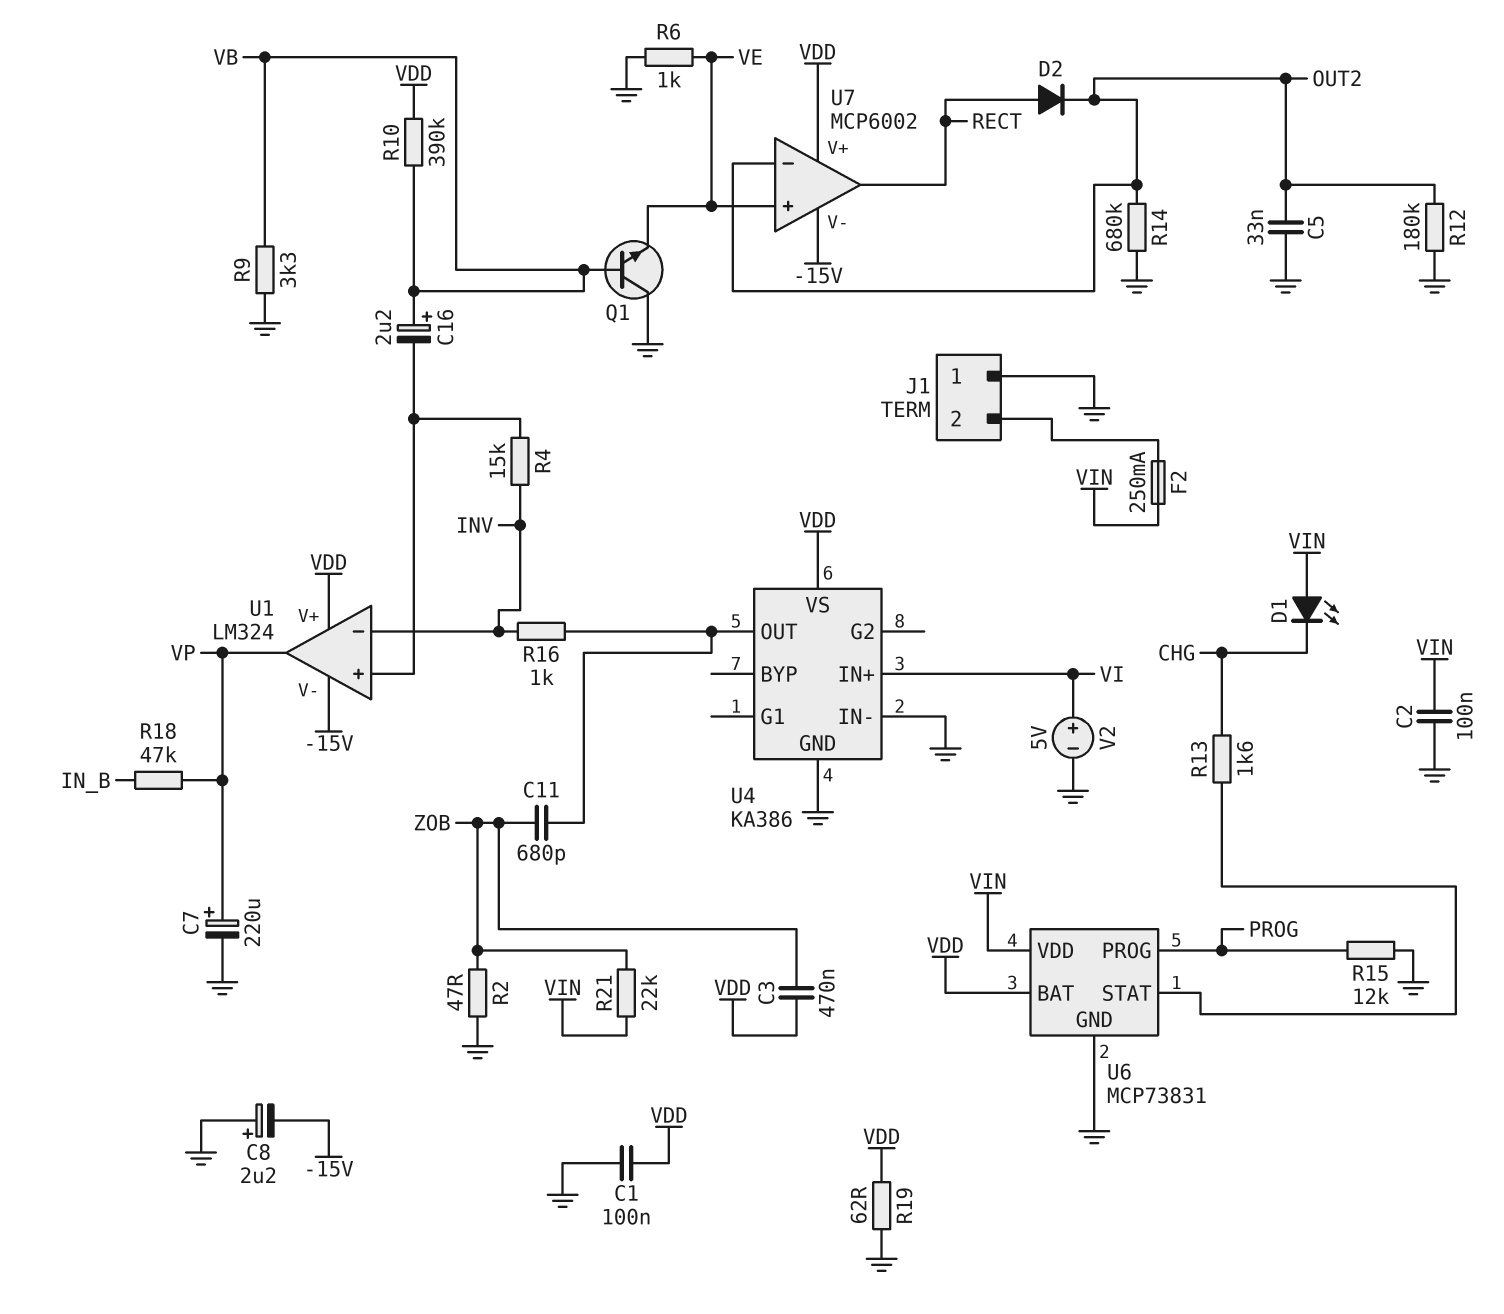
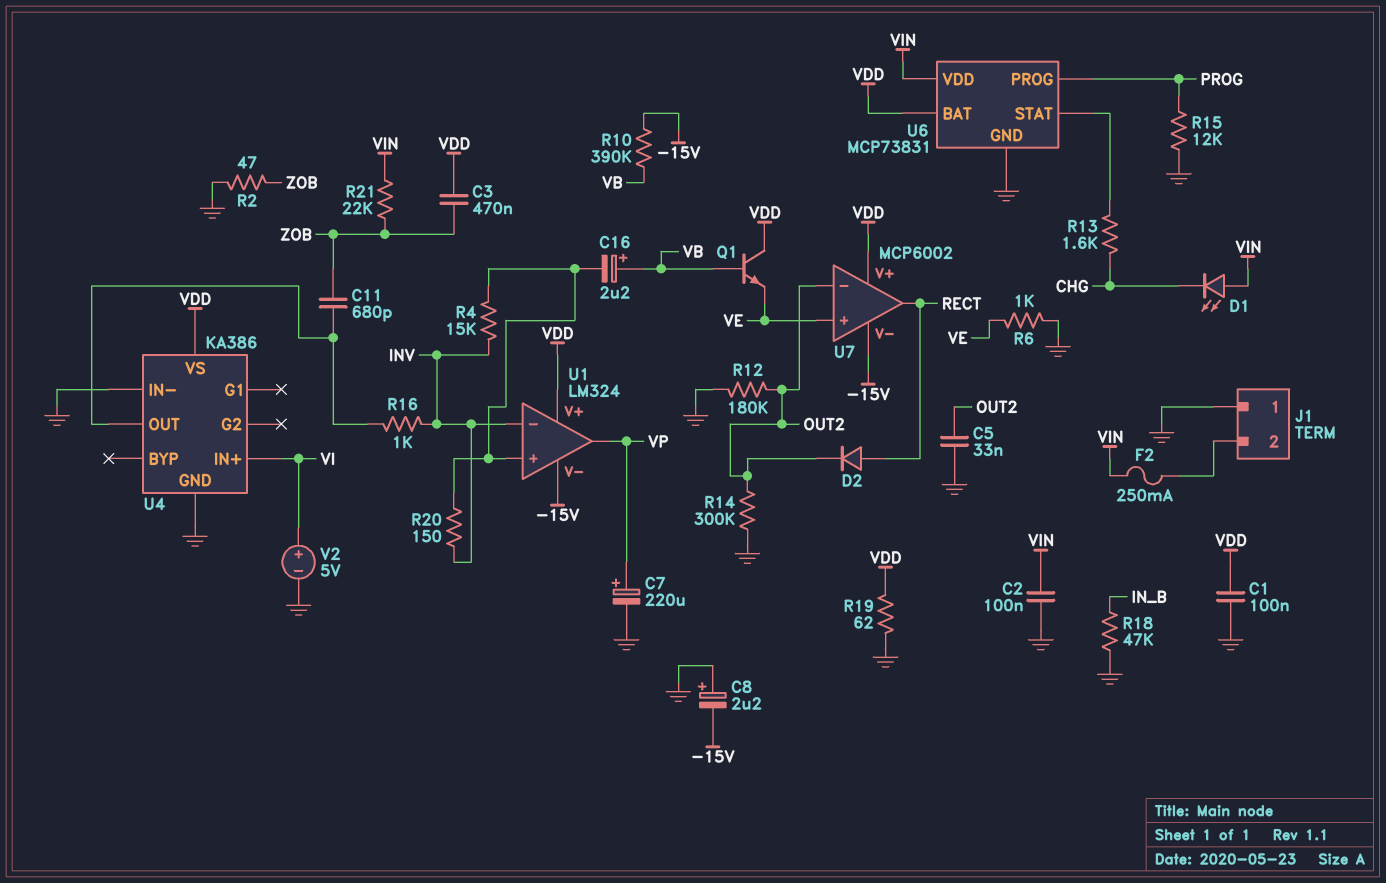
Q1: NPN (B VB, C GND, E VE) -> NPN (B VB, C VDD, E VE)
R9: 3.3k (GND, VB) -> none
R10: 390k (VB, VDD) -> 390k (-15V, VB)
R14: 680k (GND, OUT2) -> 300k (GND, OUT2)
R18: 47k (IN_B, VP) -> 47k (GND, IN_B)
R20: none -> 150 (INV, U1/in+)

